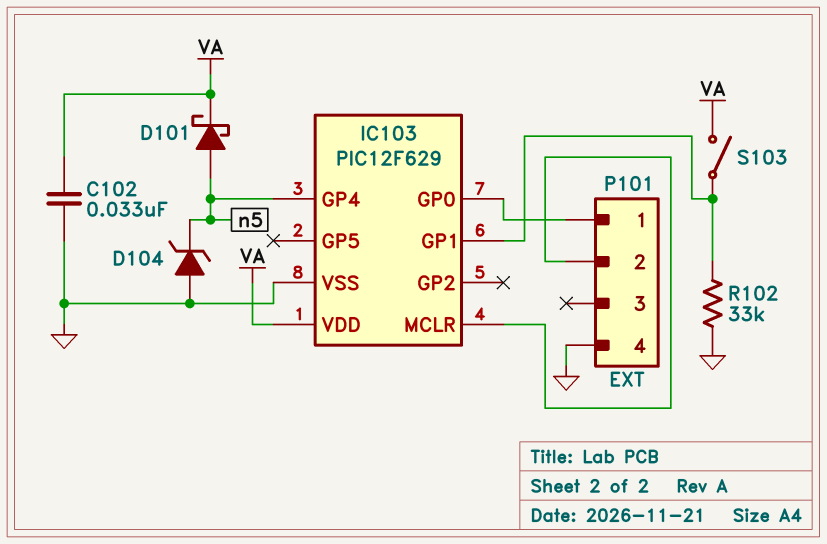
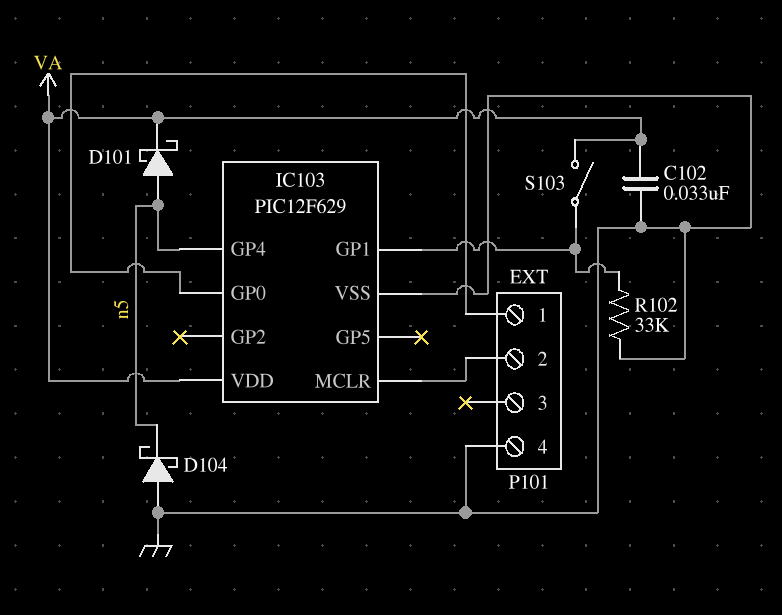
D104: zener (A GND, K n5) -> schottky (A GND, K n5)

